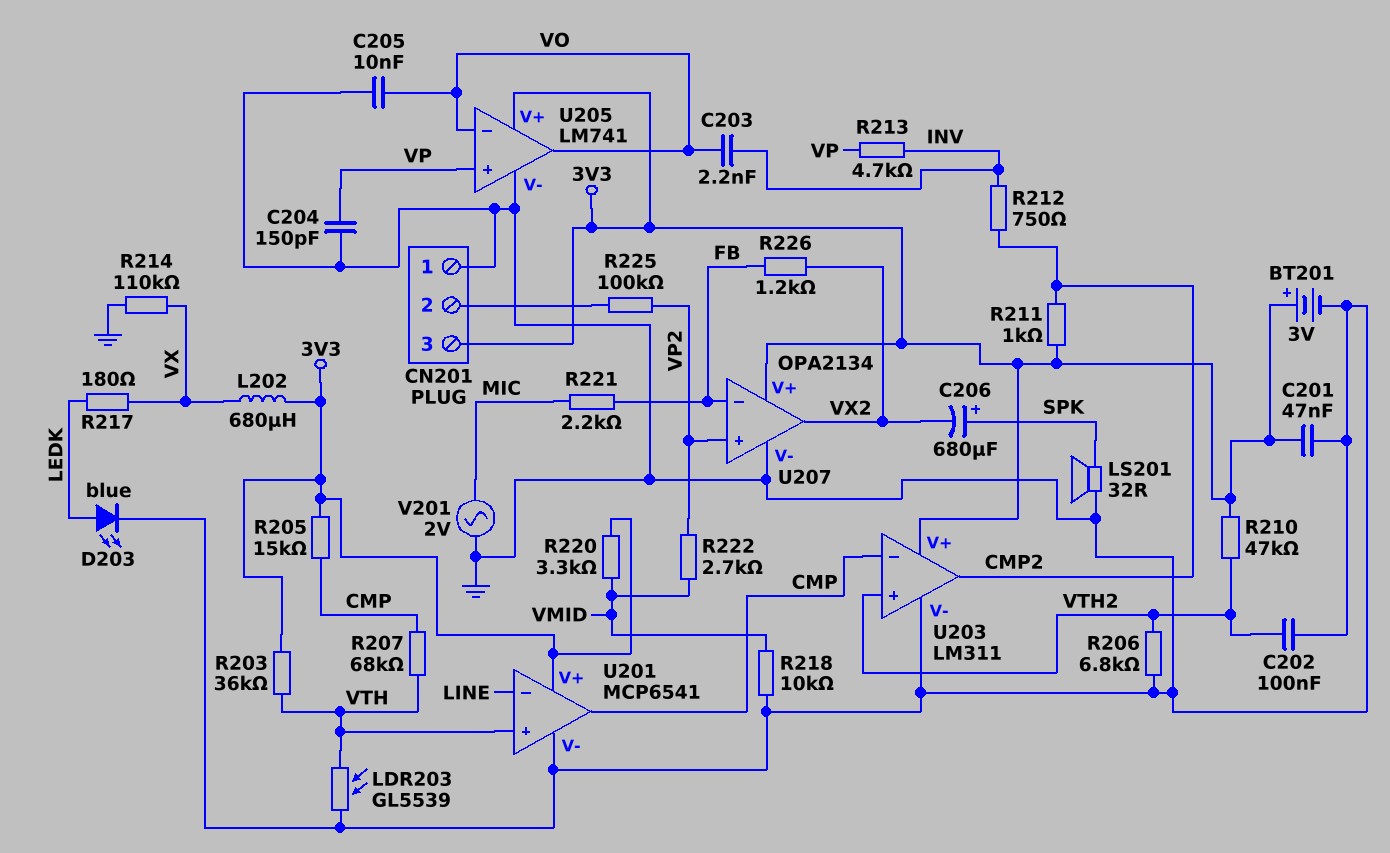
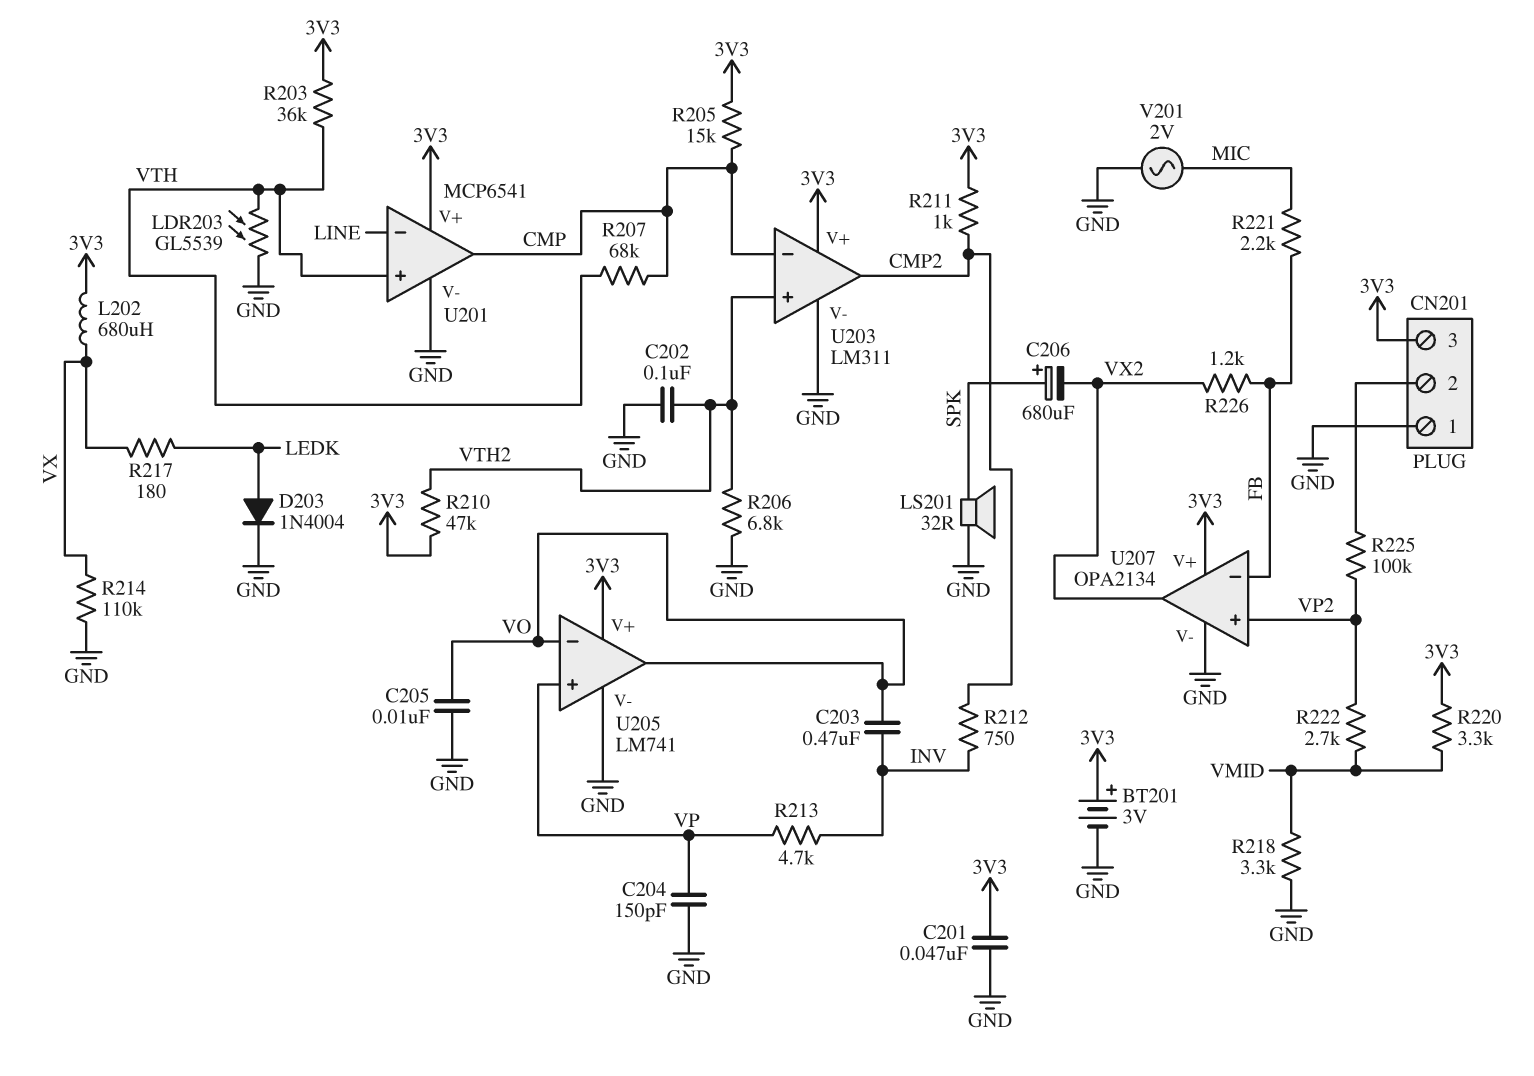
C203: 2.2nF (INV, VO) -> 470nF (INV, VO)
D203: LED blue (A LEDK, K GND) -> diode 1N4004 (A LEDK, K GND)
R218: 10k (GND, VMID) -> 3.3k (GND, VMID)

